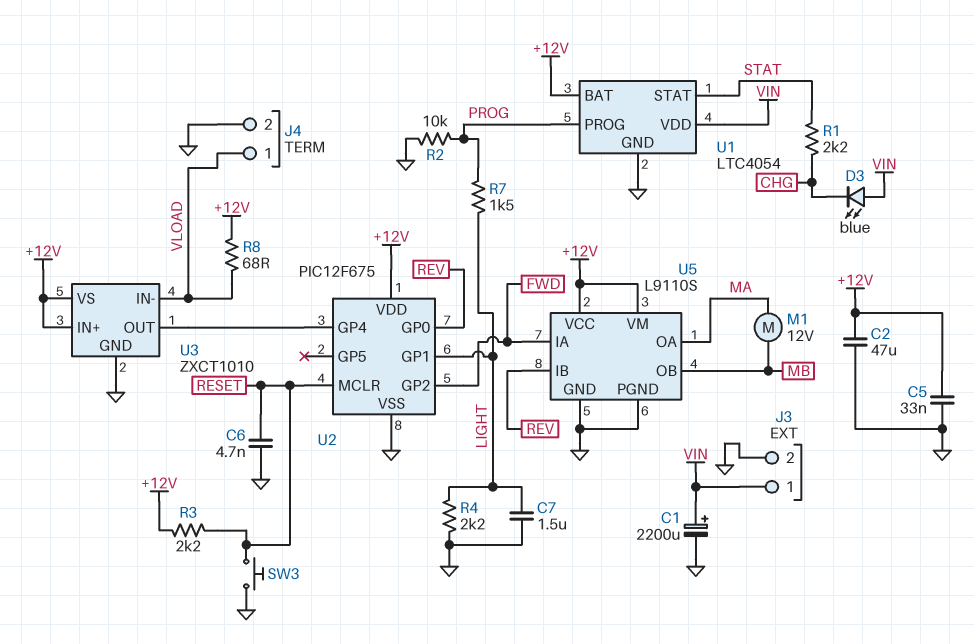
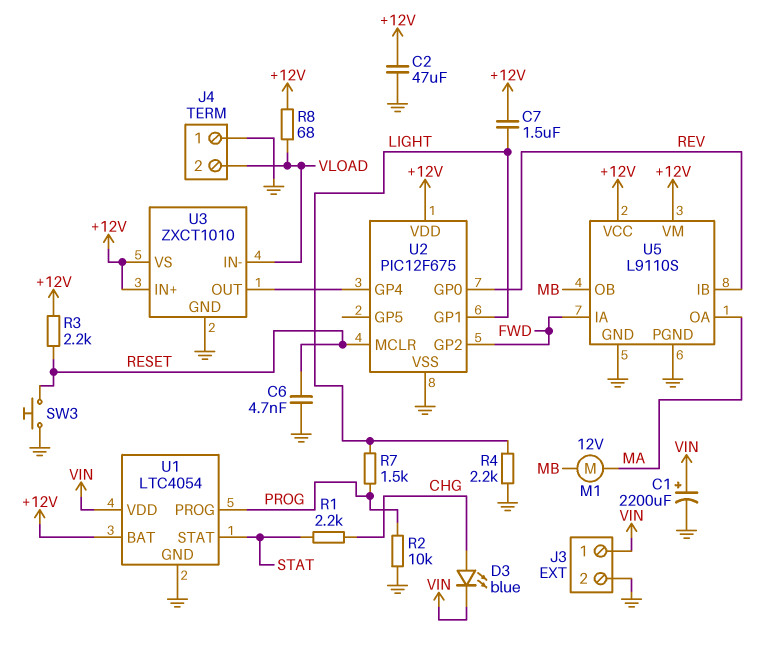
C5: 33nF (+12V, GND) -> none
C7: 1.5uF (GND, LIGHT) -> 1.5uF (+12V, LIGHT)
D3: LED blue (A VIN, K CHG) -> LED blue (A CHG, K VIN)
J4 pin 1: VLOAD -> GND
J4 pin 2: GND -> VLOAD

